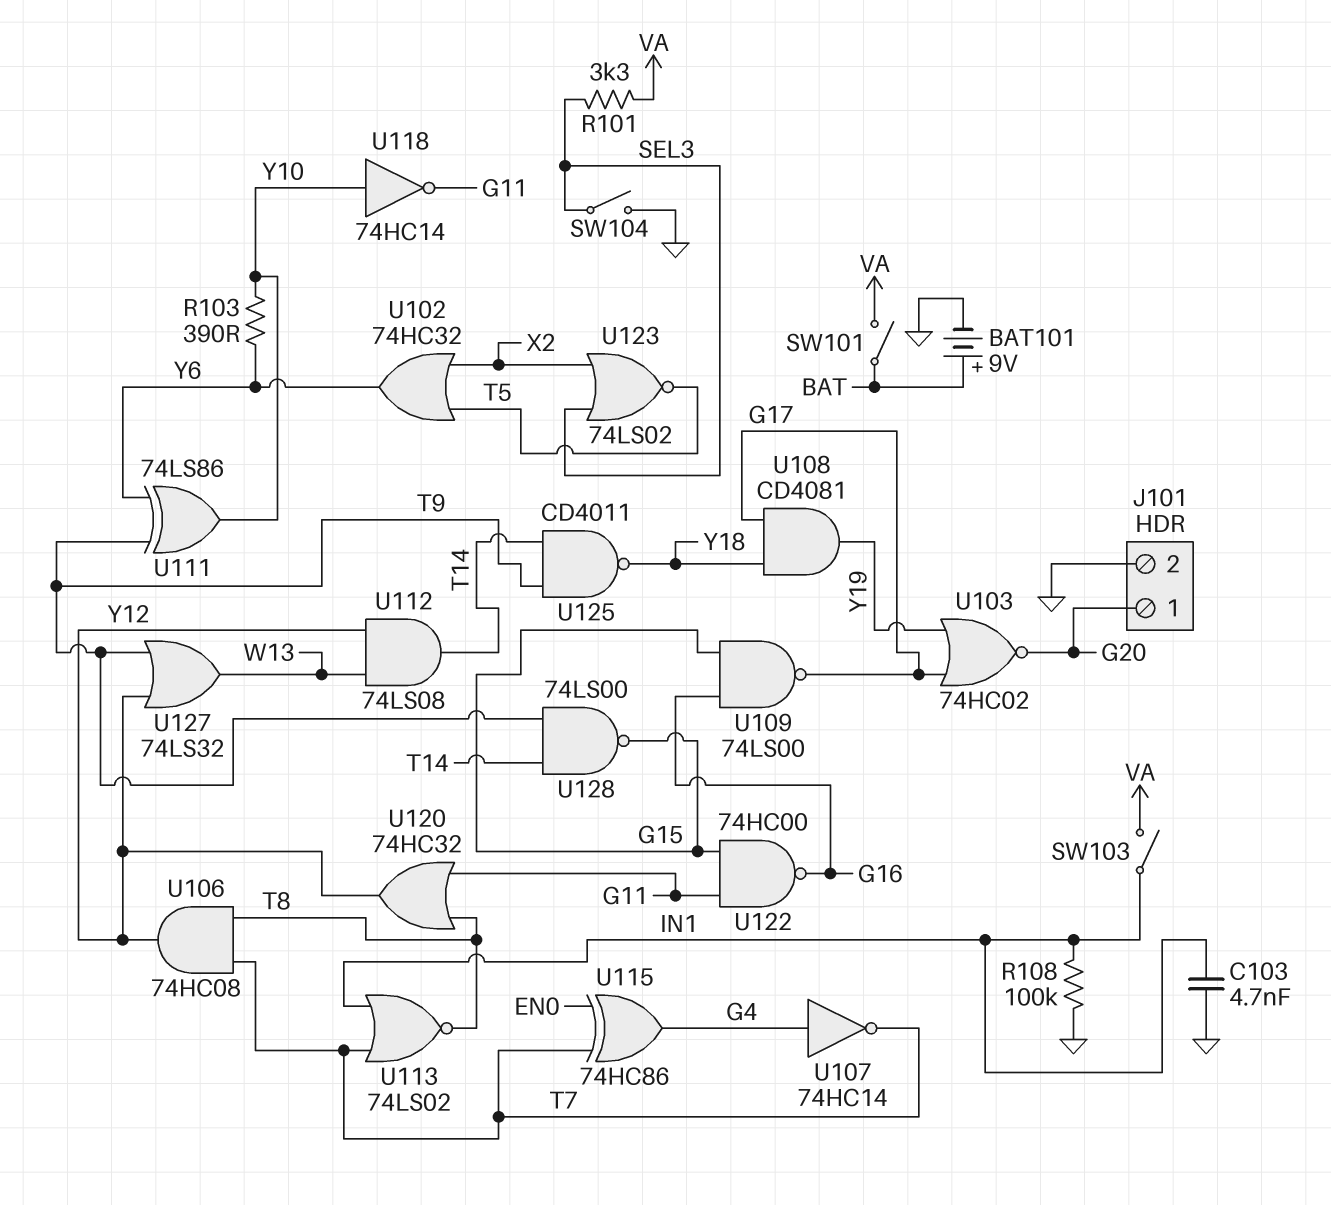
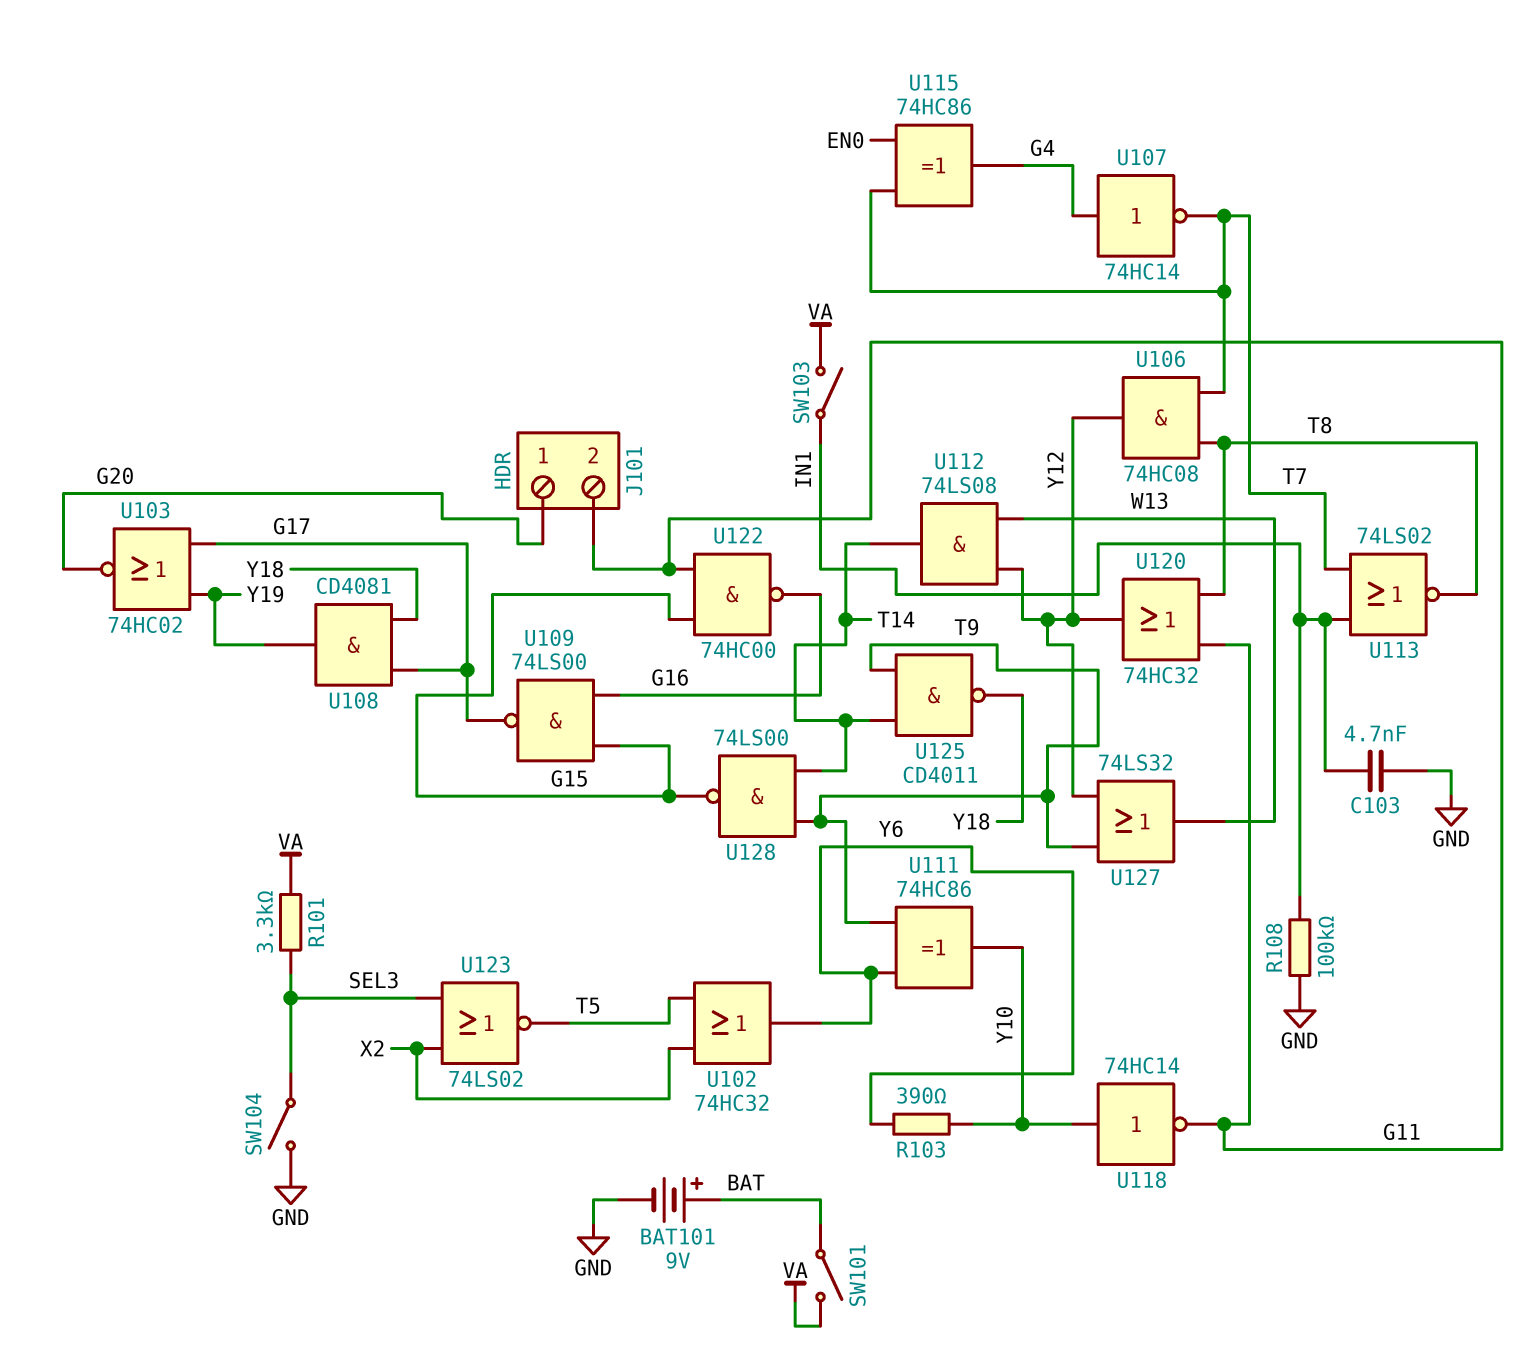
J101 pin 2: GND -> G11
U111: XOR 74LS86 (in T9, in Y6, out Y10) -> XOR 74HC86 (in T9, in Y6, out Y10)

